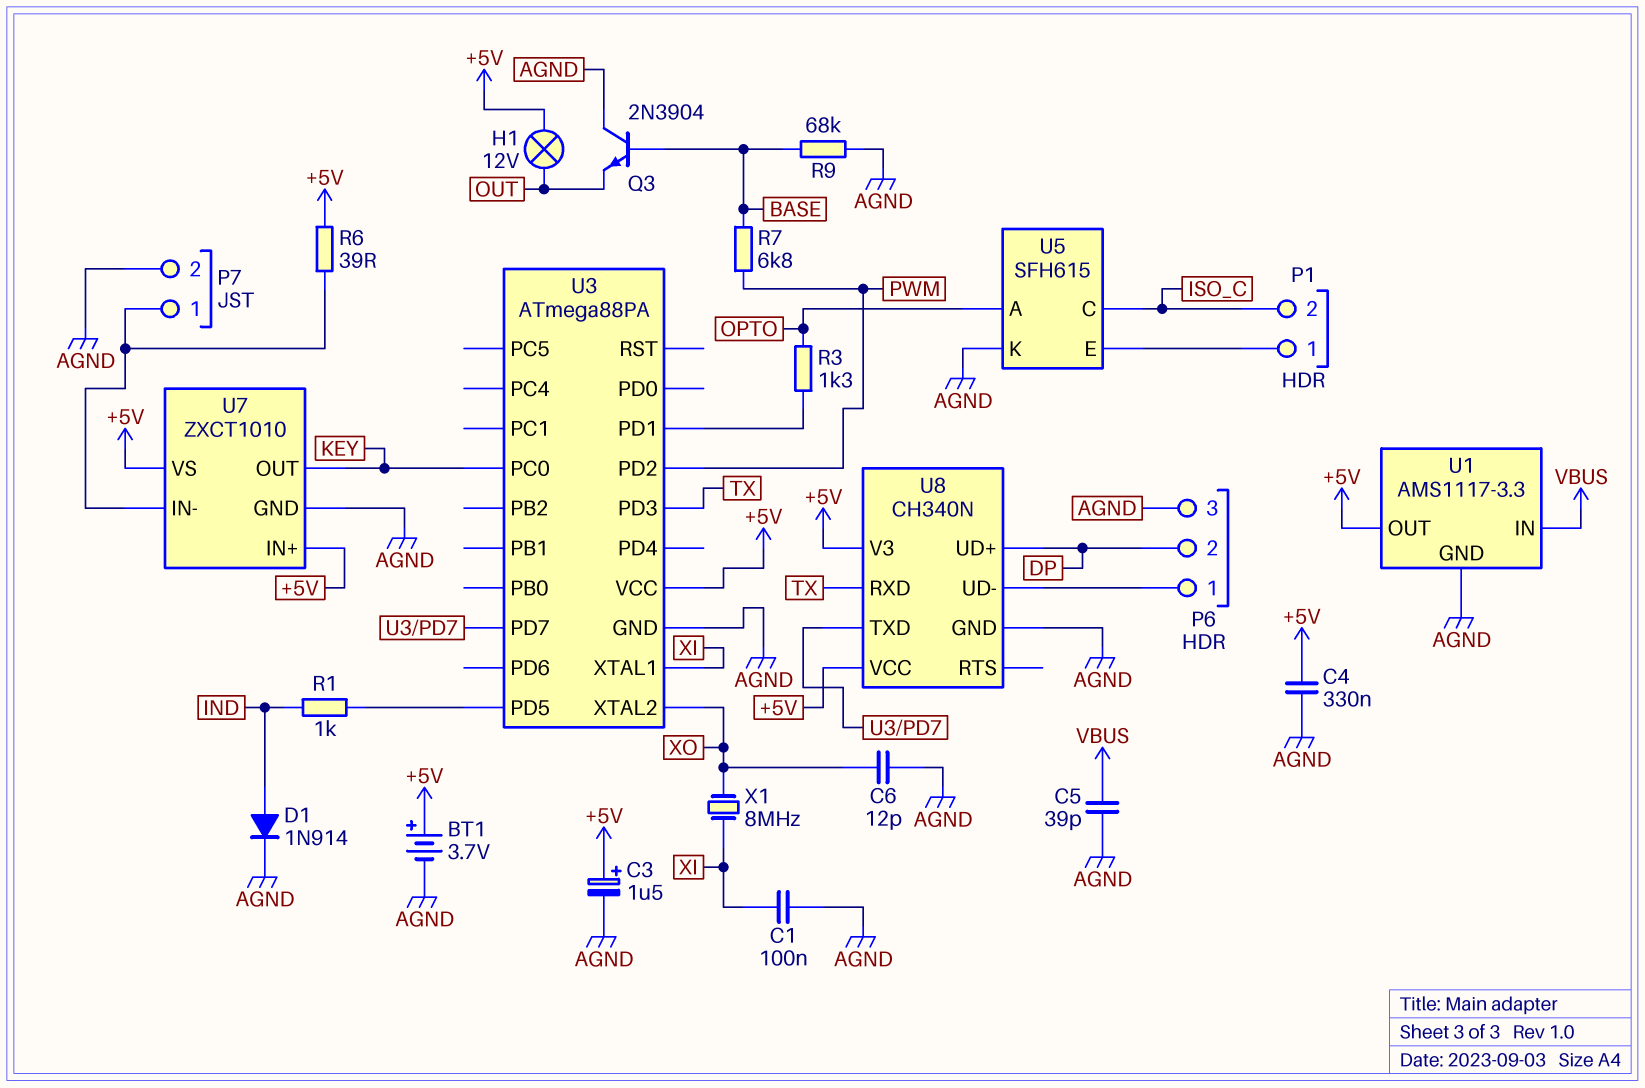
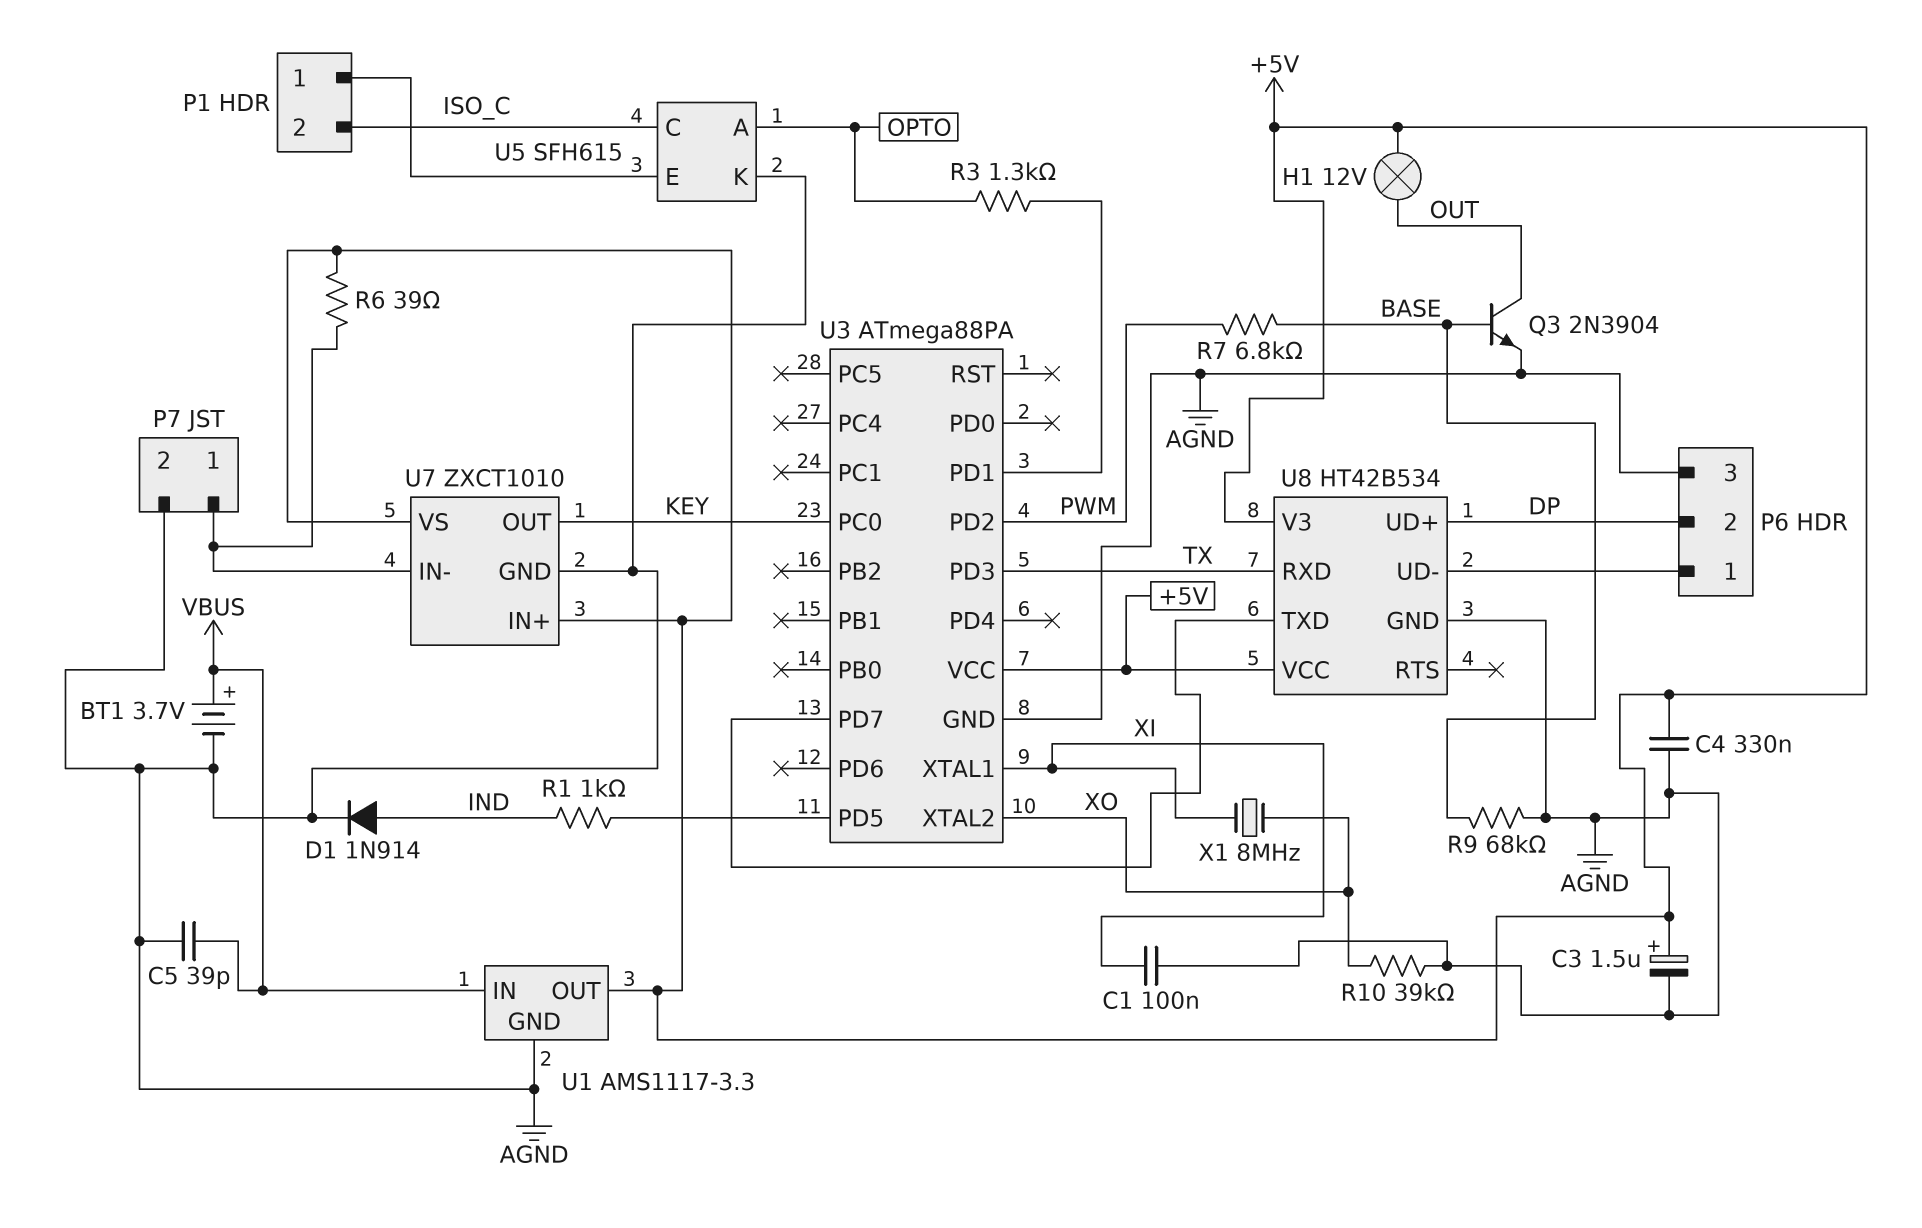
BT1: 3.7V (plus +5V, minus AGND) -> 3.7V (plus VBUS, minus AGND)
C6: 12pF (AGND, XO) -> none
Q3: NPN 2N3904 (B BASE, C AGND, E OUT) -> NPN 2N3904 (B BASE, C OUT, E AGND)
R10: none -> 39k (AGND, XO)
U8: CH340N -> HT42B534

